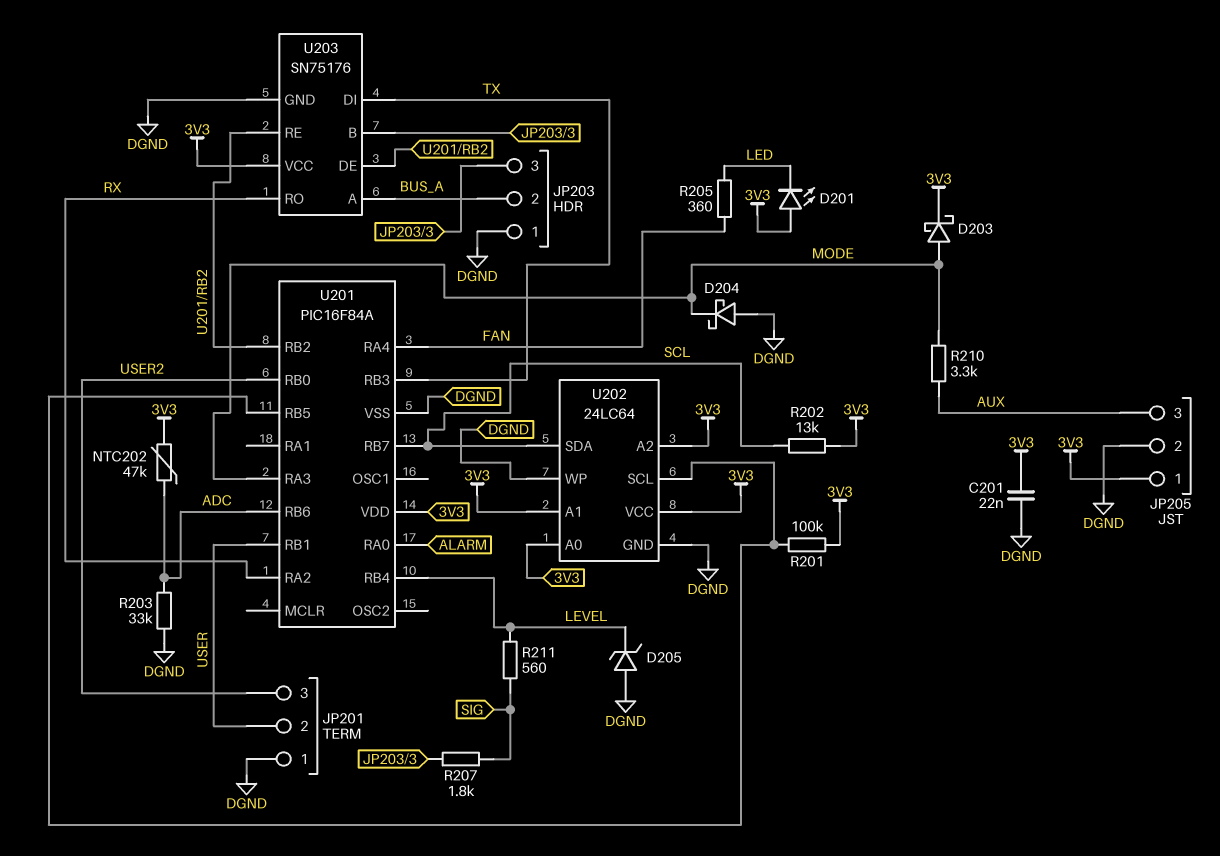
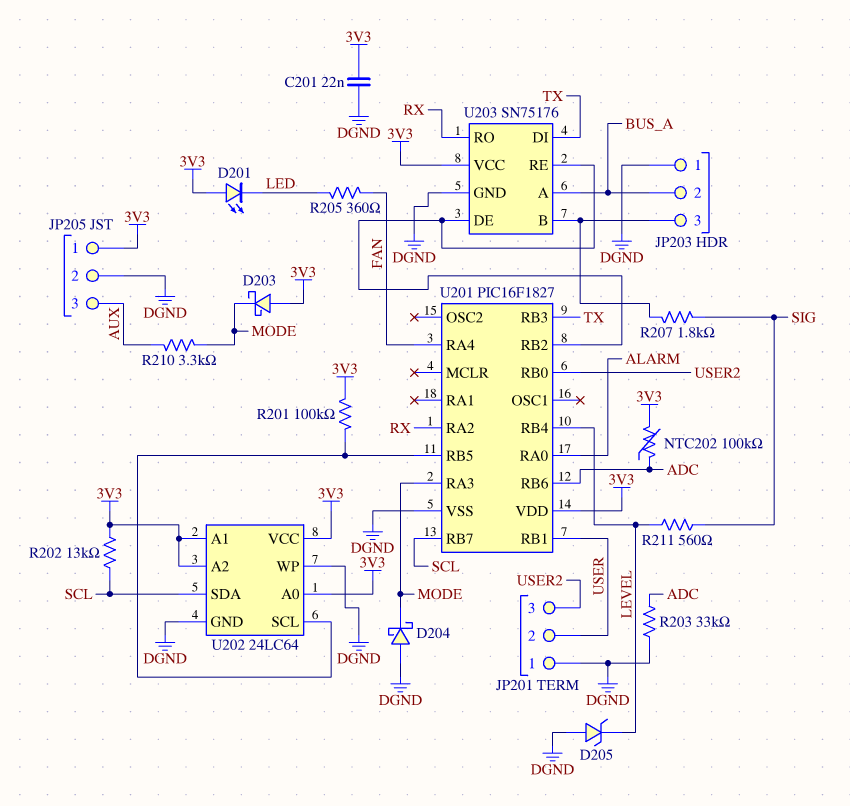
D203: schottky (A MODE, K 3V3) -> schottky (A 3V3, K MODE)
NTC202: 47k (3V3, ADC) -> 100k (3V3, ADC)
U201: PIC16F84A -> PIC16F1827

